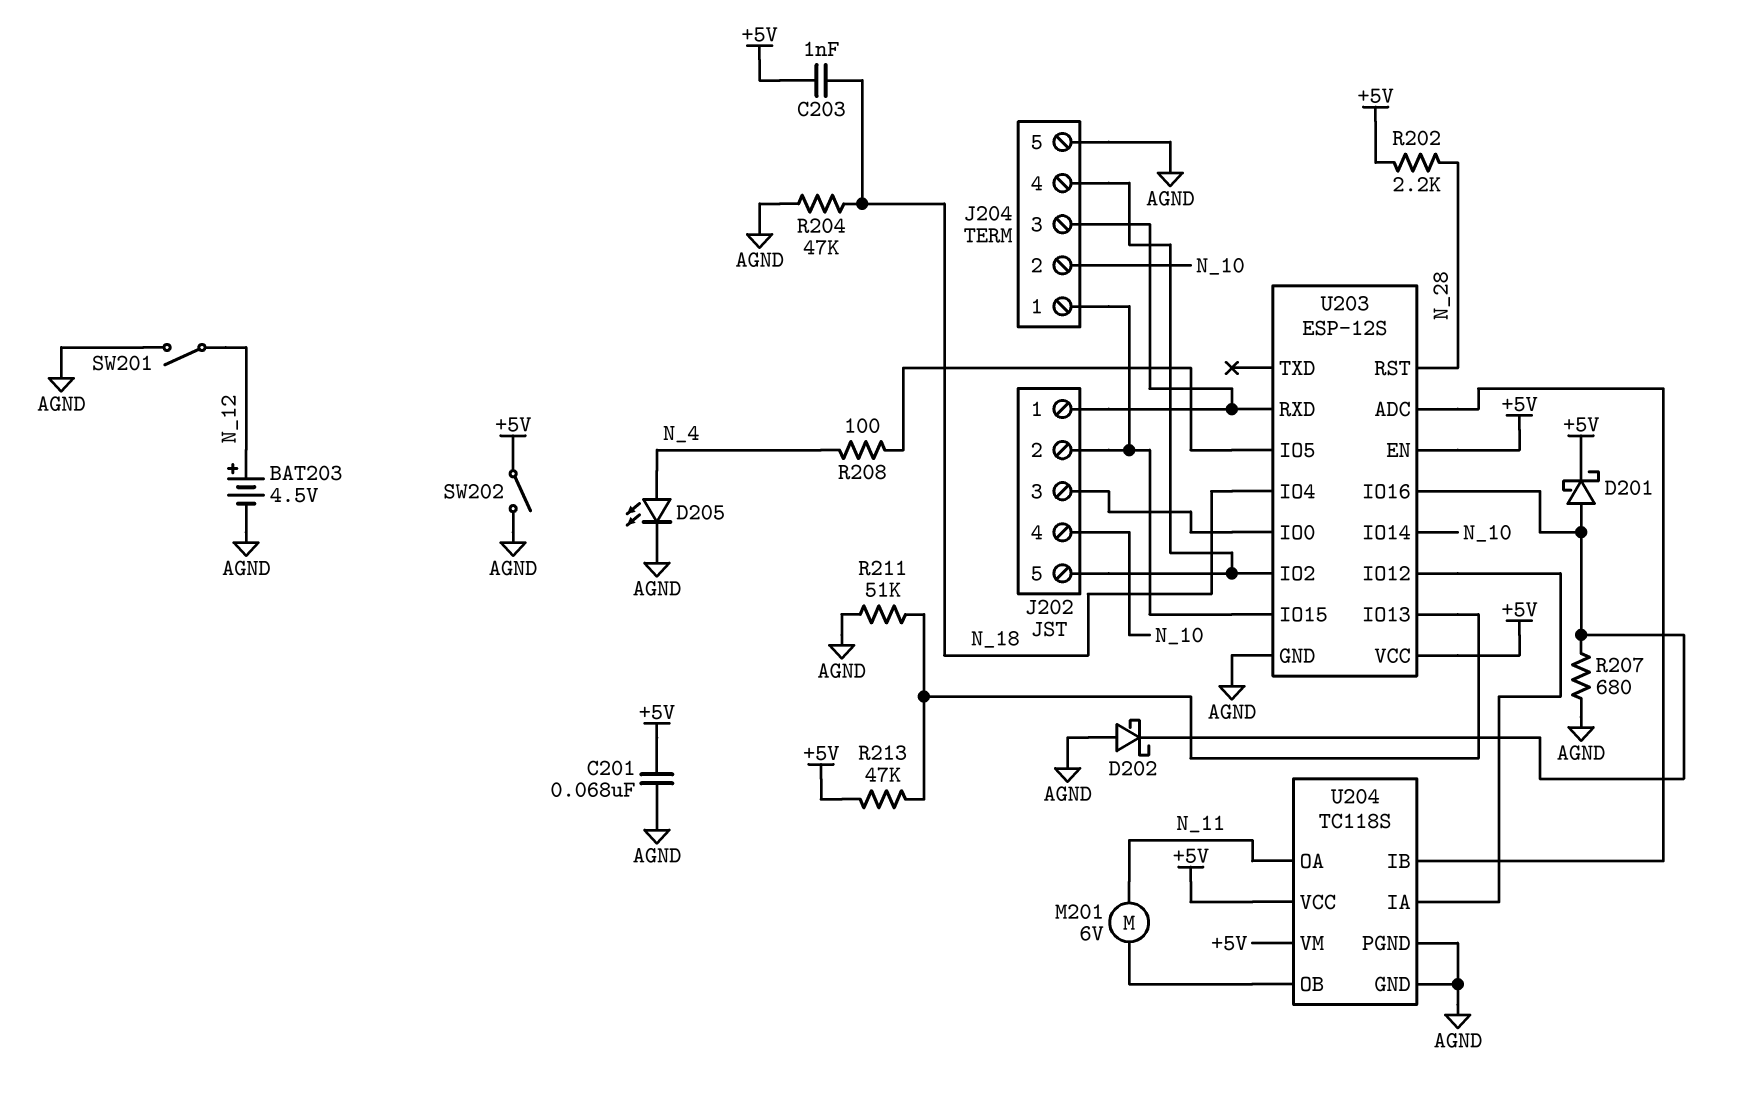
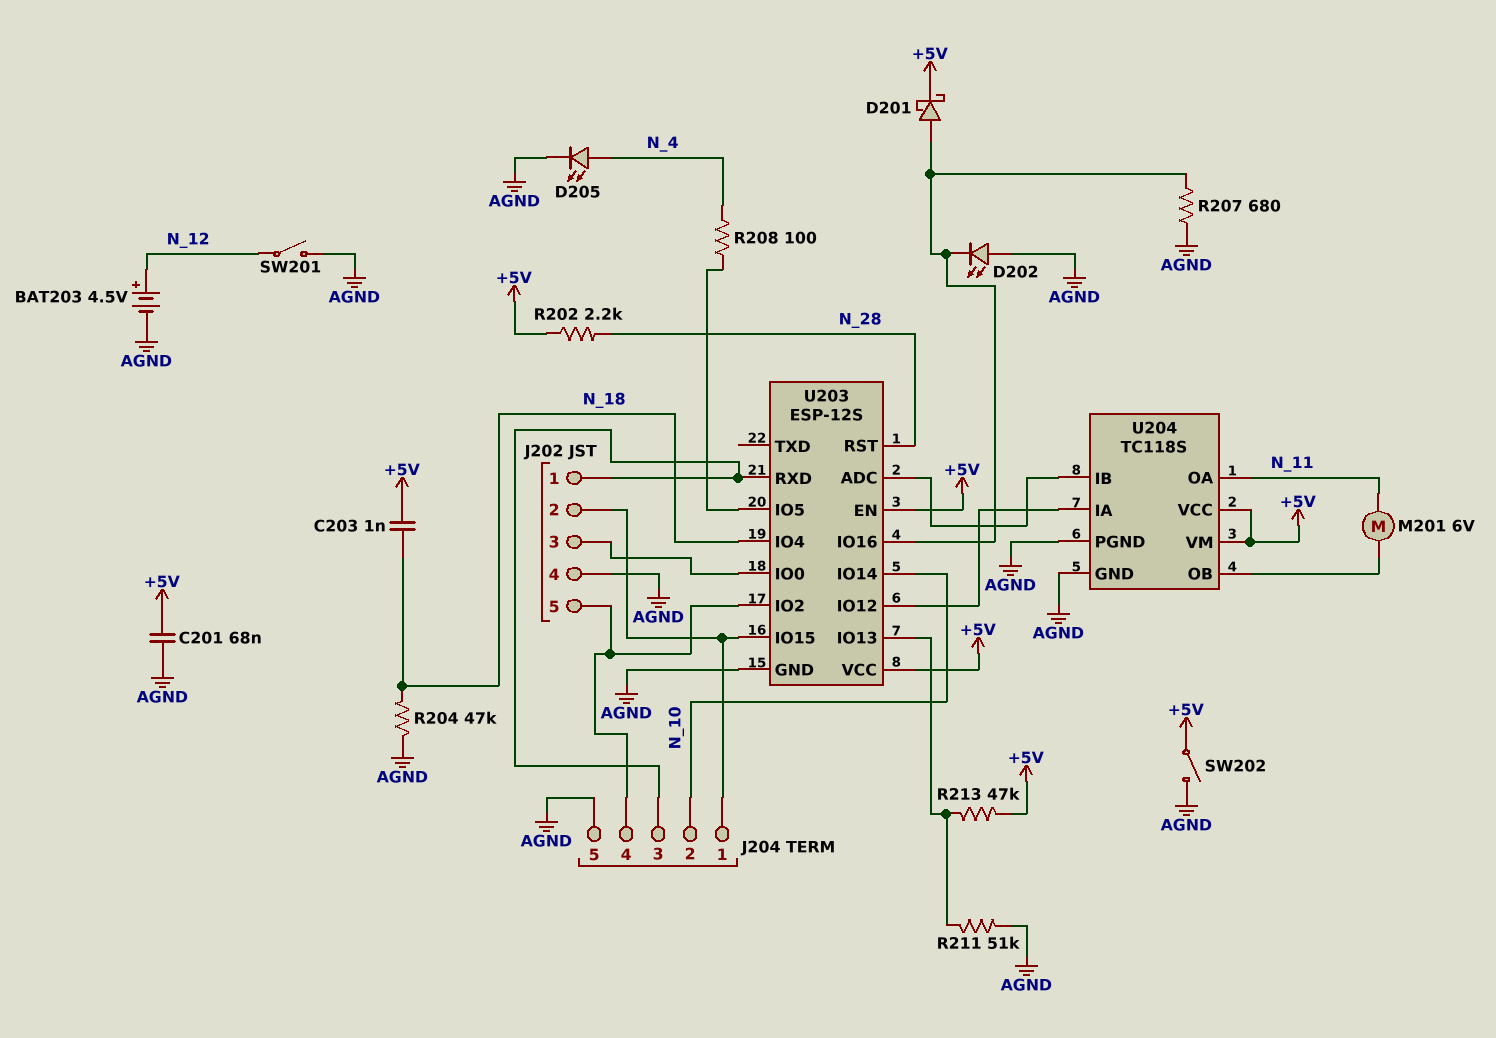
D202: schottky (A AGND, K U203/IO16) -> LED (A AGND, K U203/IO16)
J202 pin 4: N_10 -> AGND

